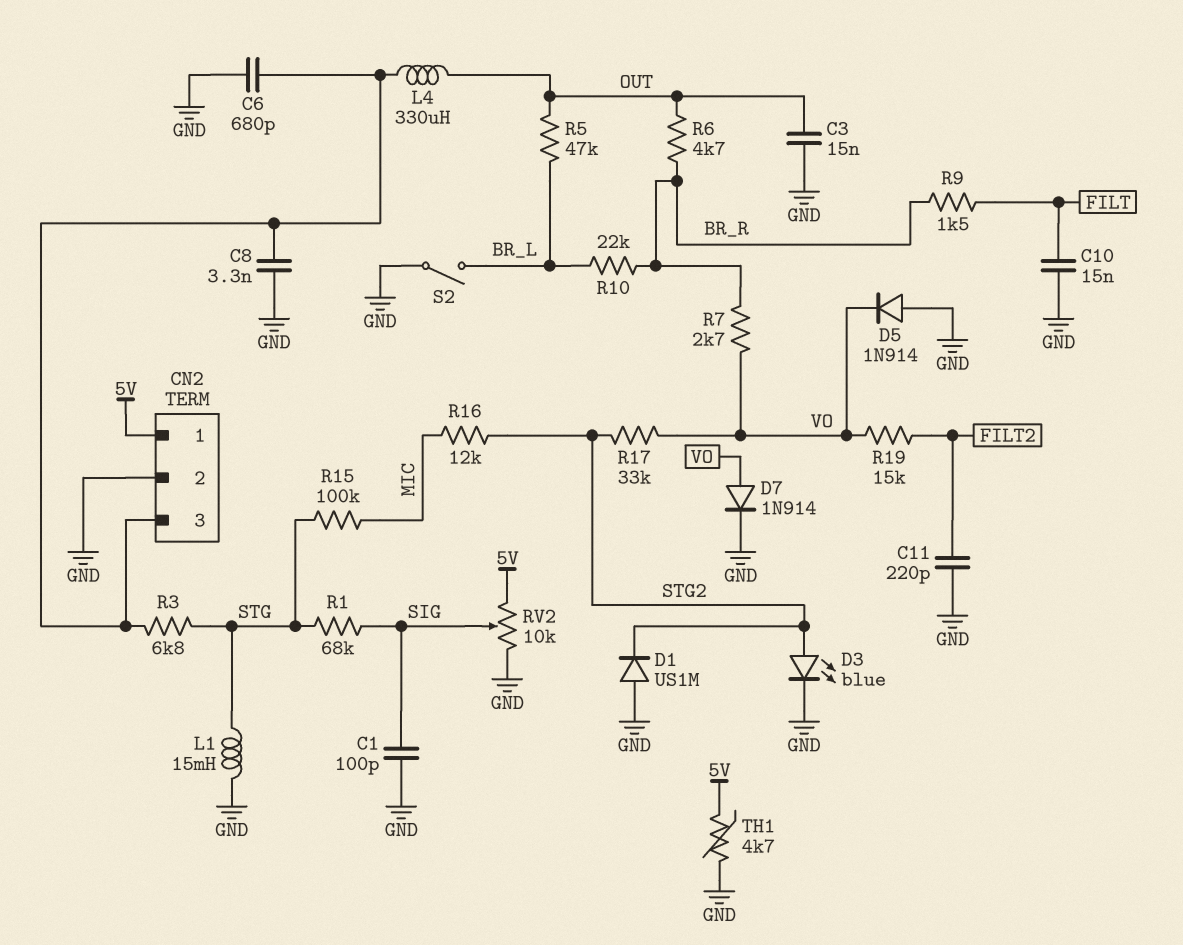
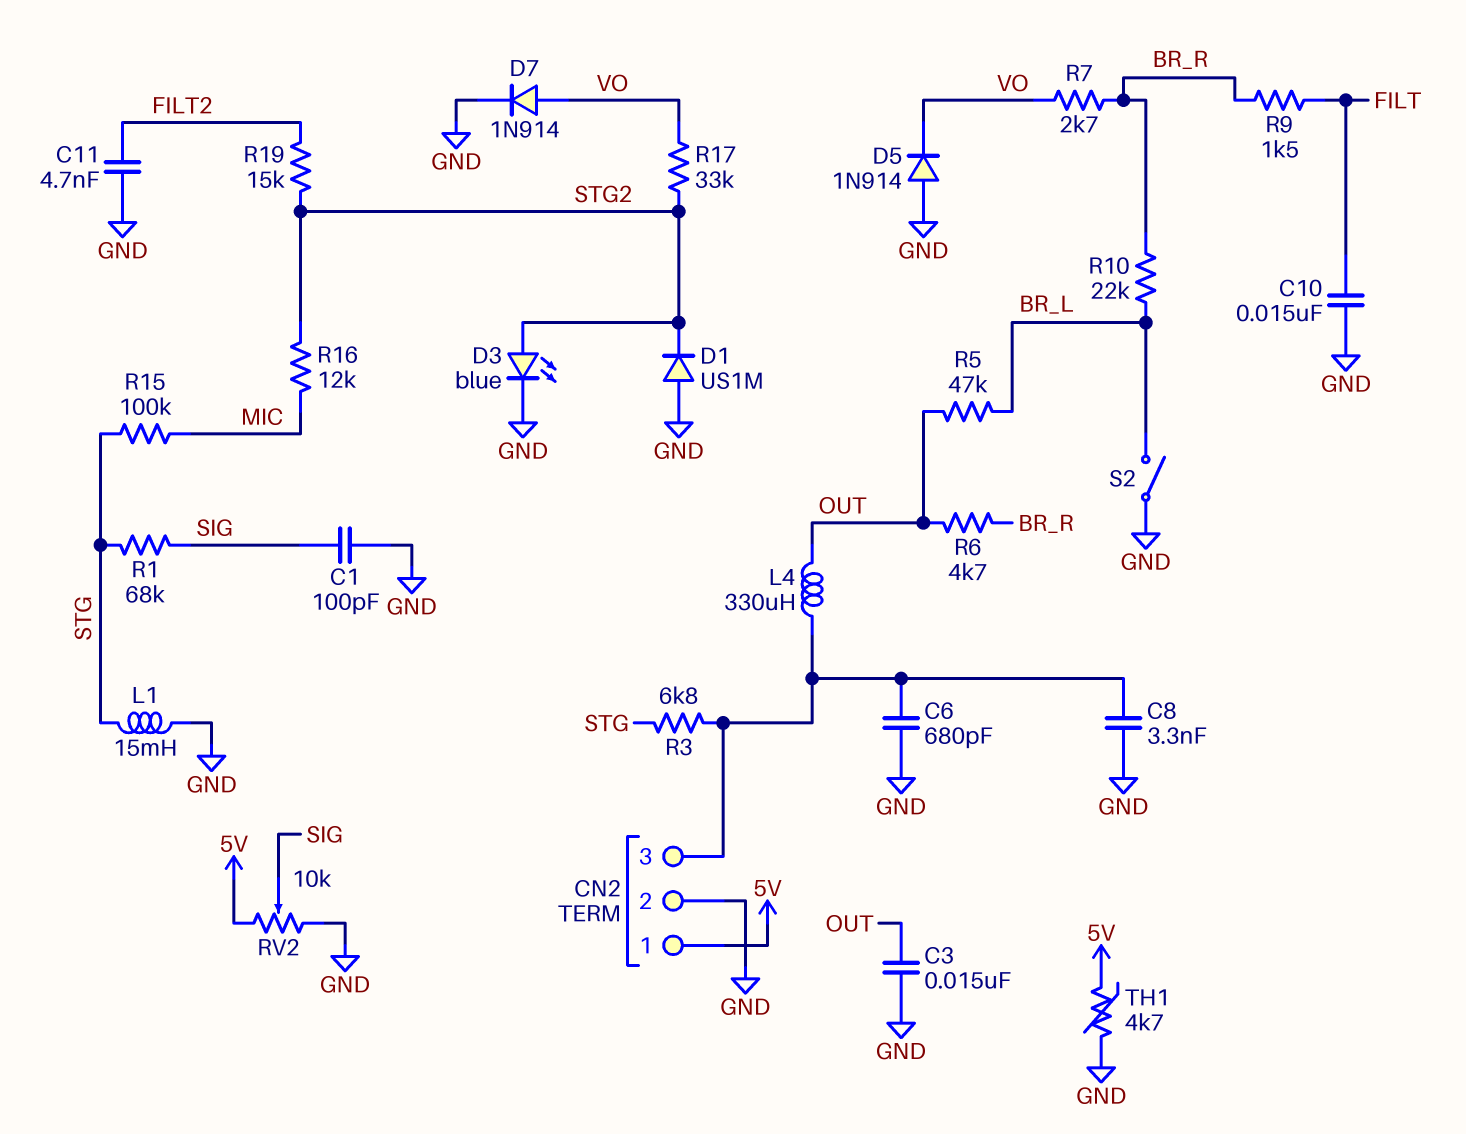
C11: 220pF (FILT2, GND) -> 4.7nF (FILT2, GND)
R19: 15k (FILT2, VO) -> 15k (FILT2, STG2)

